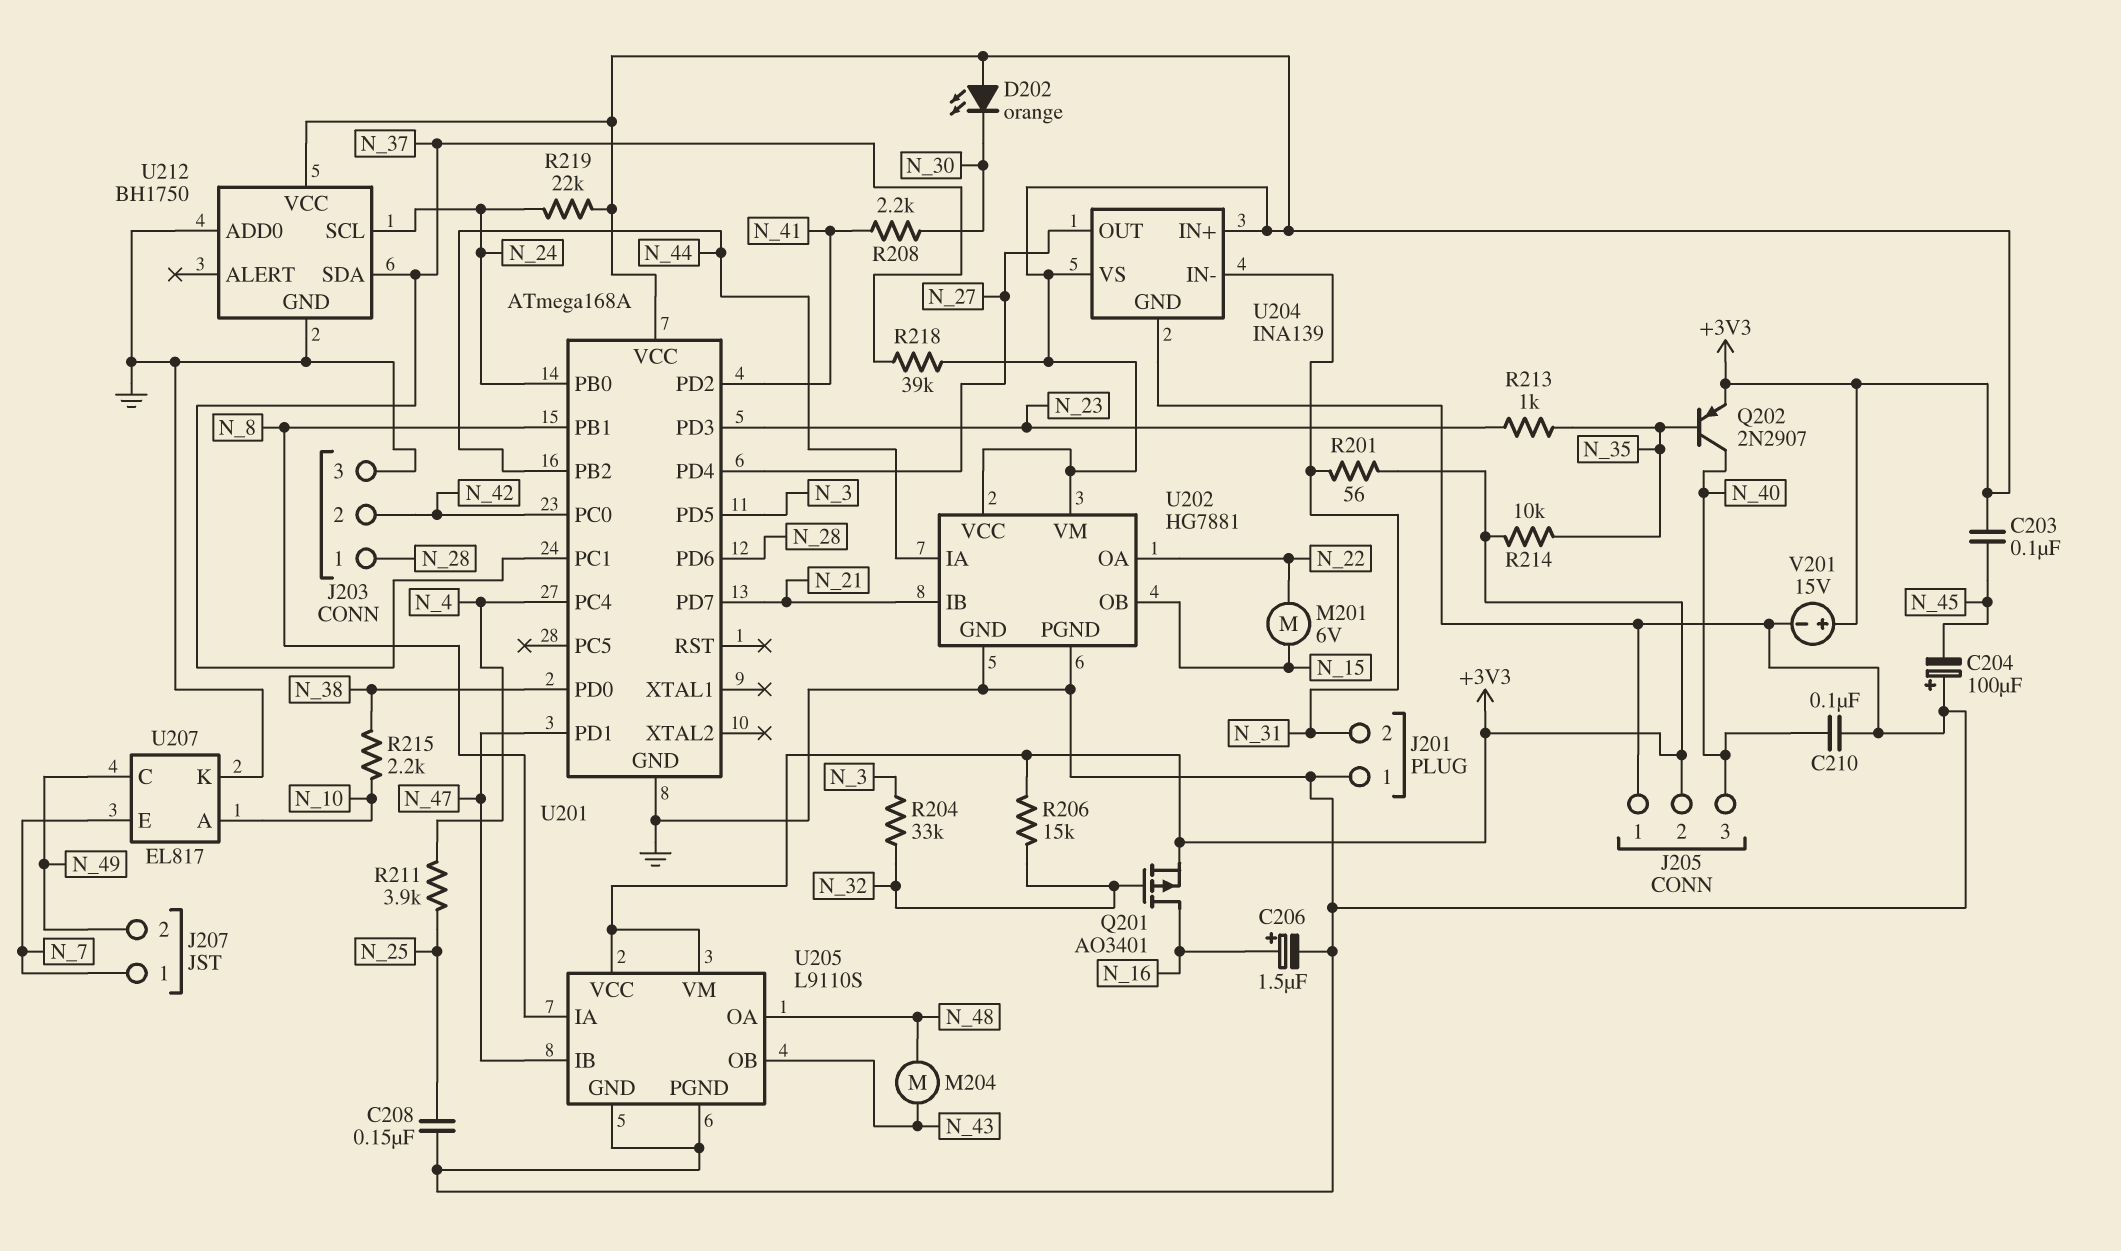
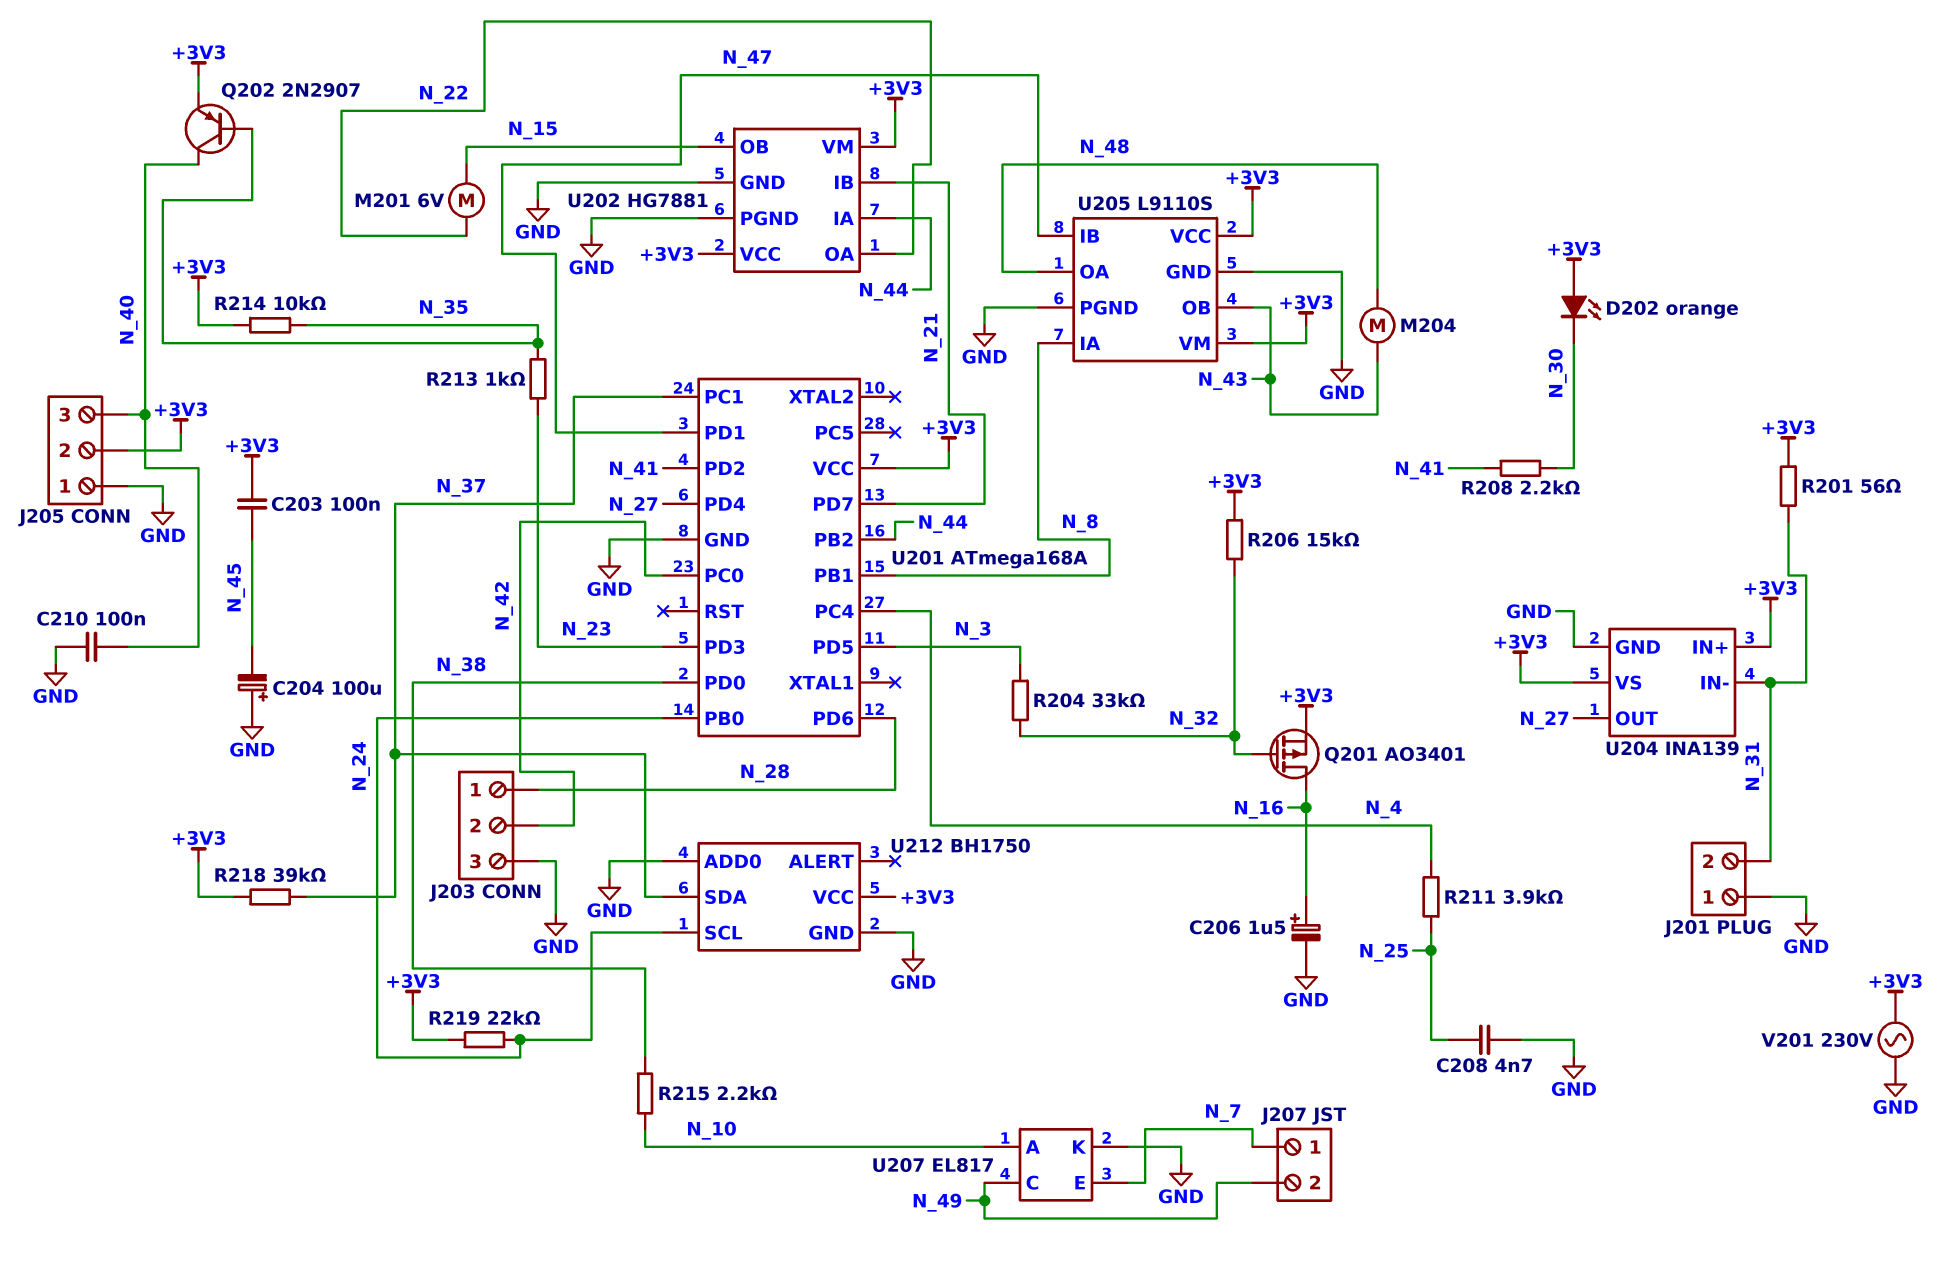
C208: 150nF (GND, N_25) -> 4.7nF (GND, N_25)
V201: 15V (plus +3V3, minus GND) -> AC 230V (+3V3, GND)

